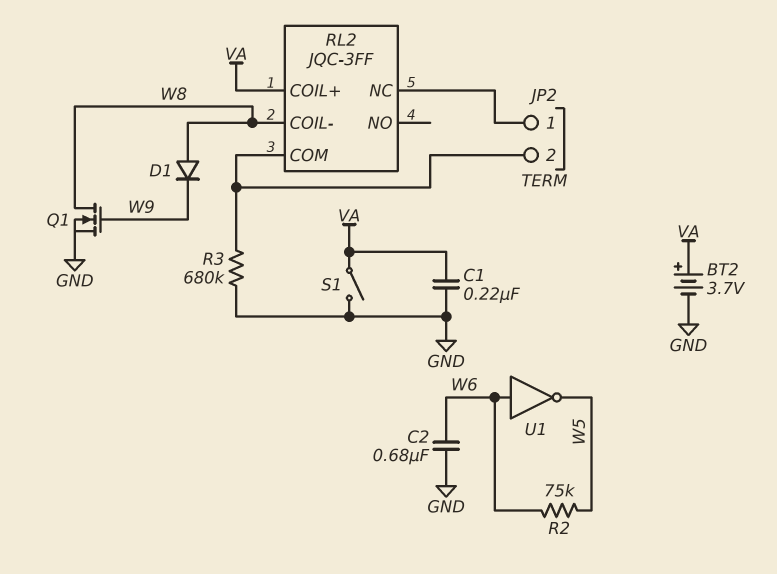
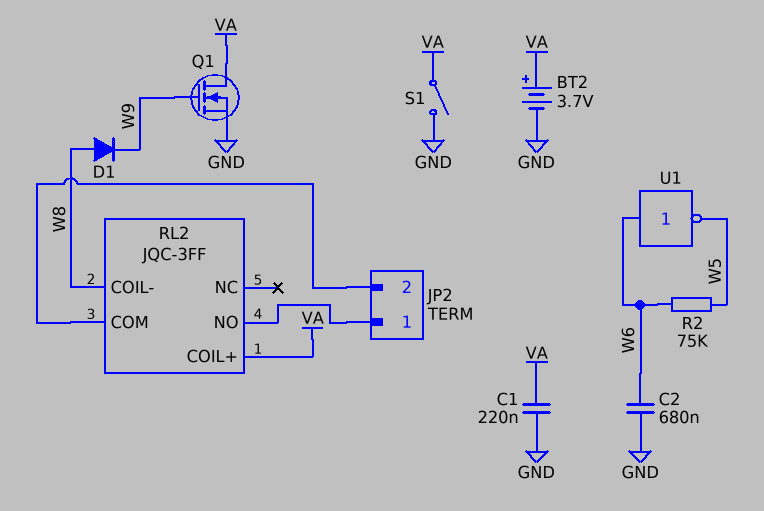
Q1: NMOS (G W9, D W8, S GND) -> NMOS (G W9, D VA, S GND)
R3: 680k (GND, JP2/2) -> none
RL2 pin NC: JP2/1 -> none
RL2 pin NO: none -> JP2/1

